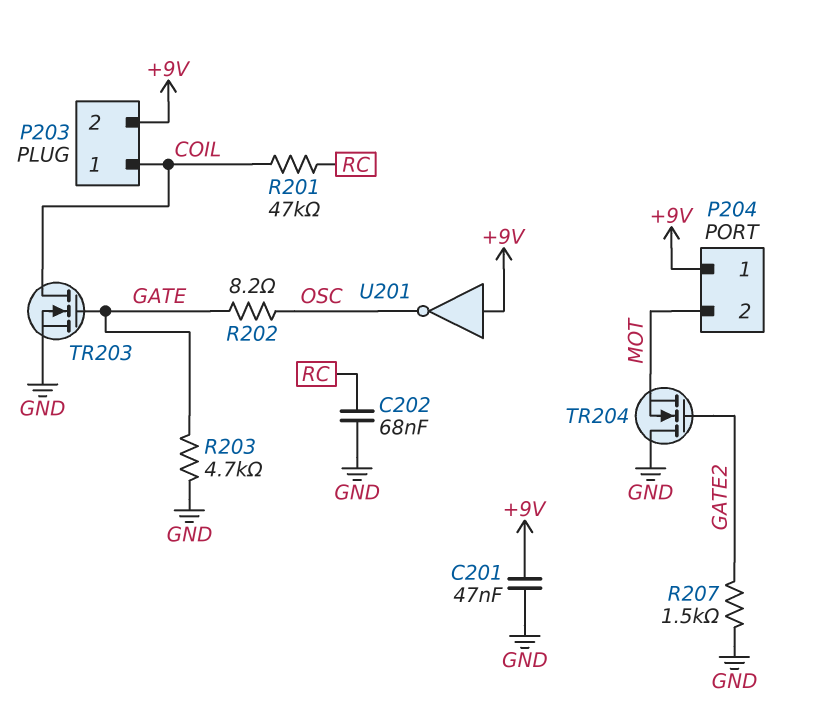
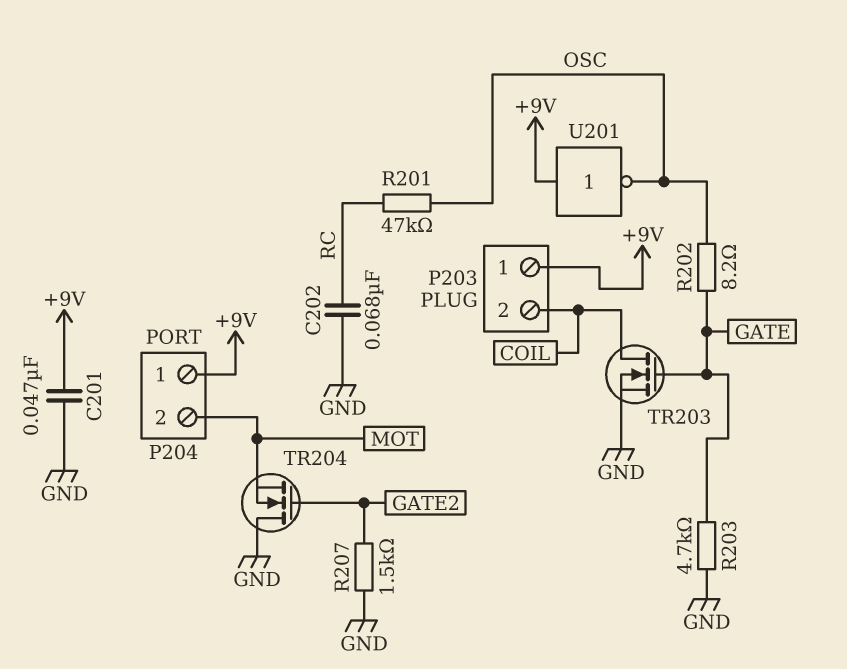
P203 pin 1: COIL -> +9V
P203 pin 2: +9V -> COIL
R201: 47k (COIL, RC) -> 47k (OSC, RC)

